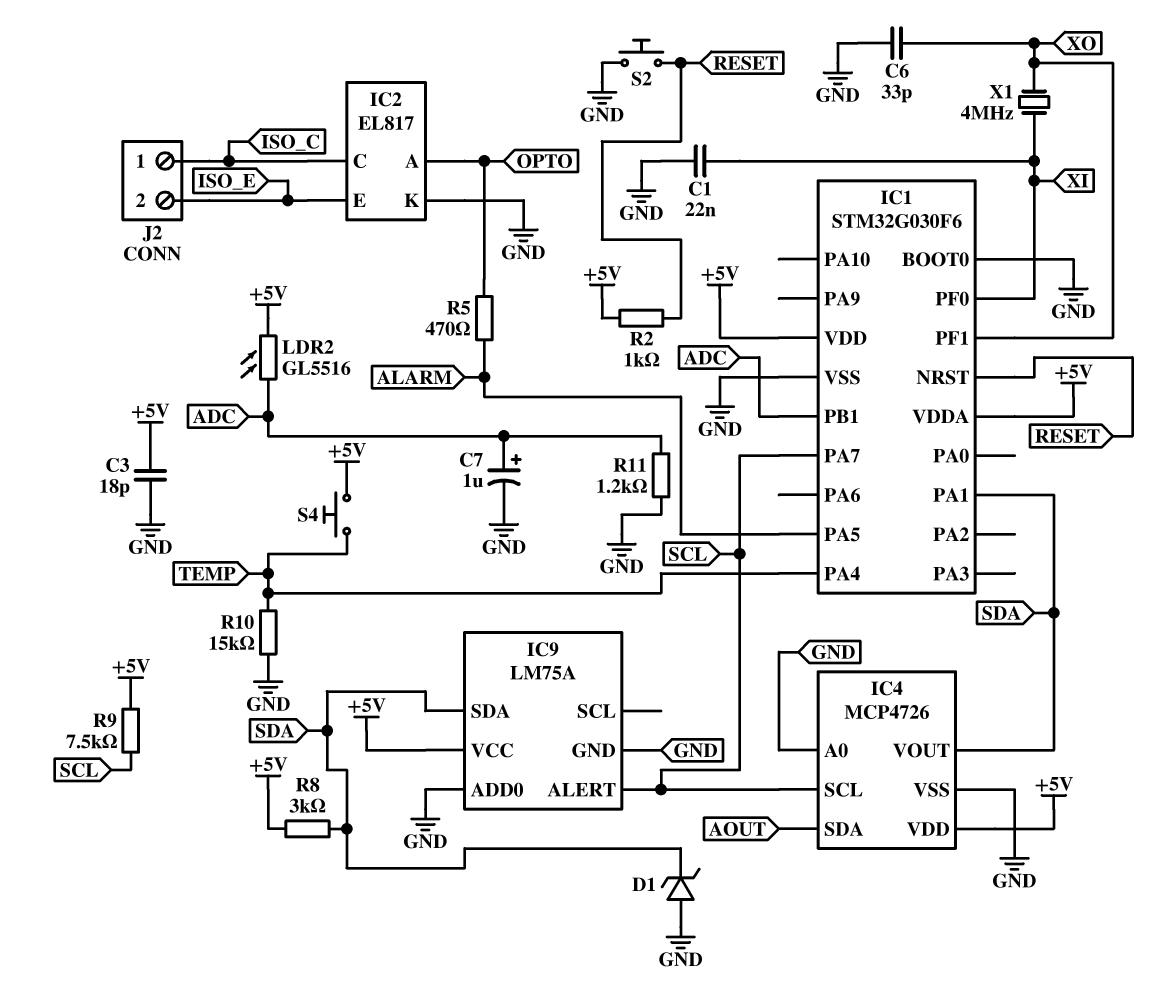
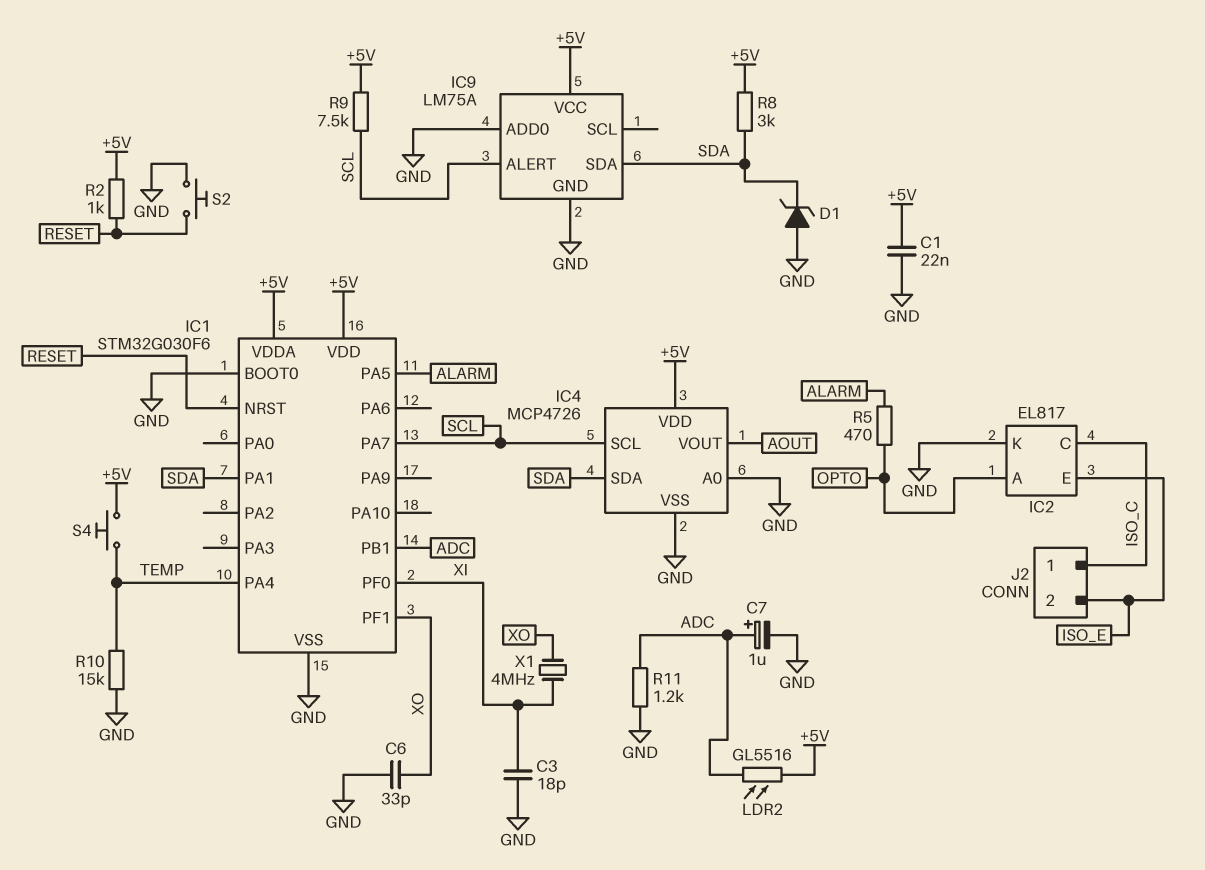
C1: 22nF (GND, XI) -> 22nF (+5V, GND)
C3: 18pF (+5V, GND) -> 18pF (GND, XI)
IC4 pin SDA: AOUT -> SDA
IC4 pin VOUT: SDA -> AOUT

